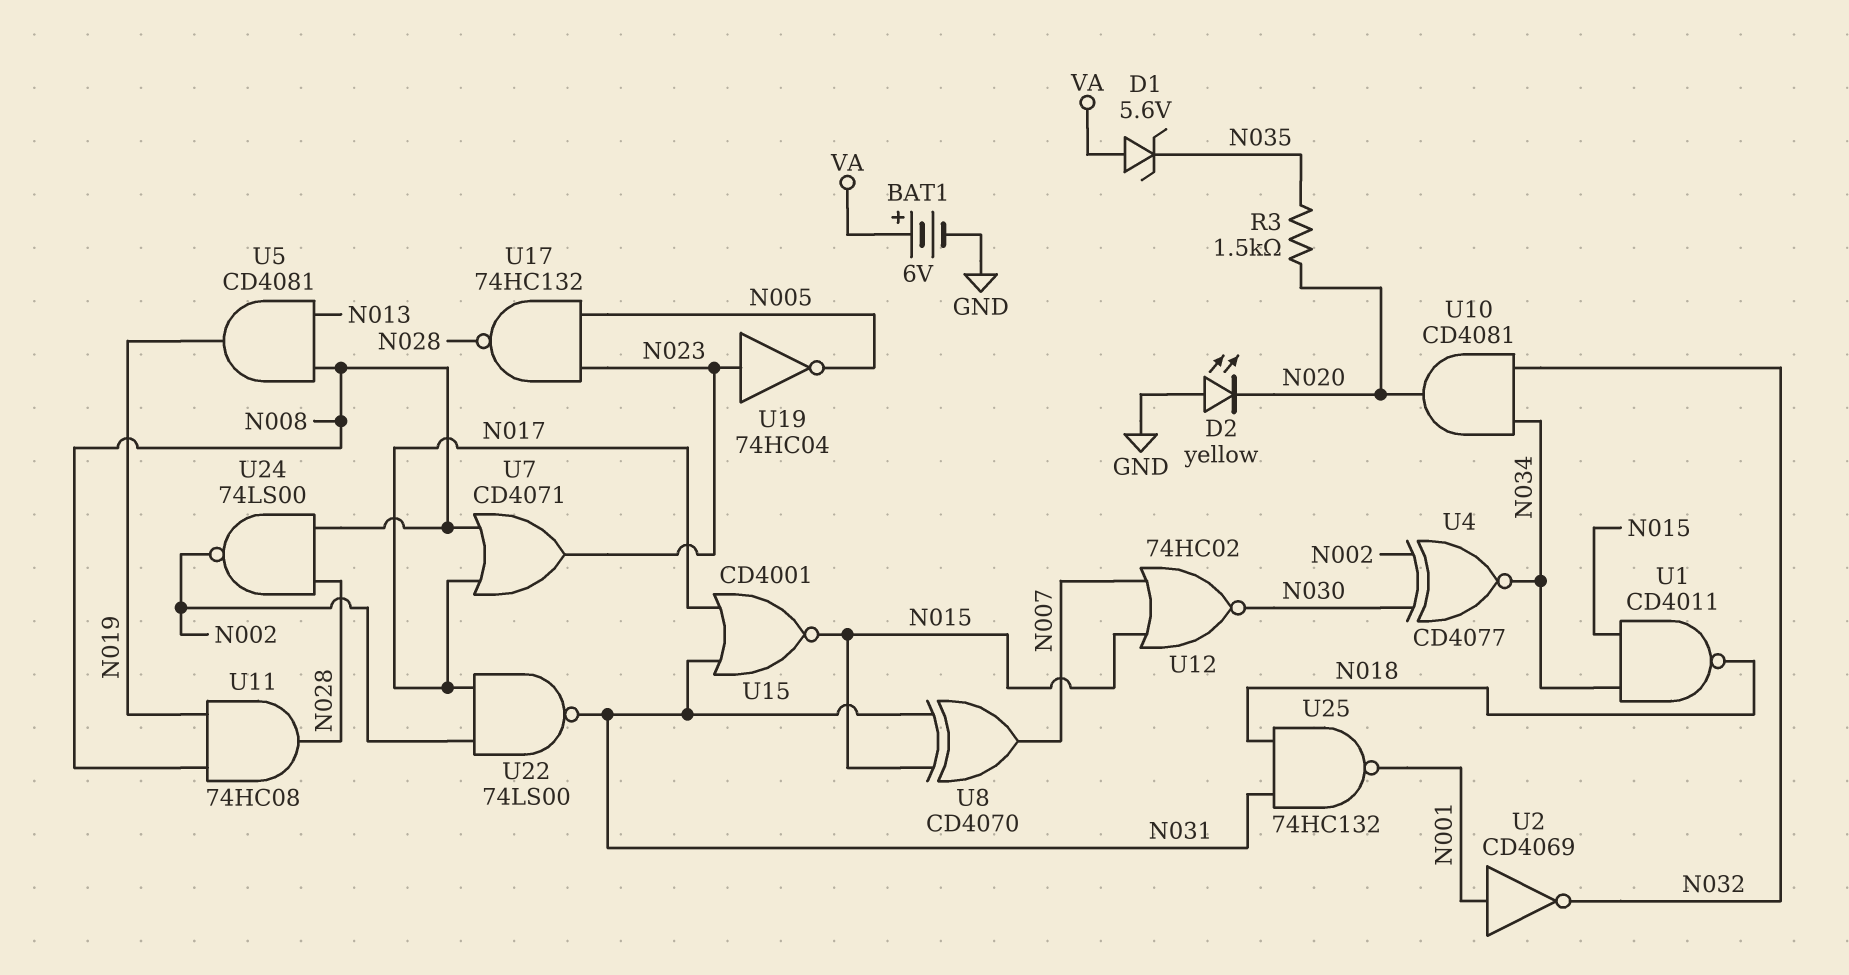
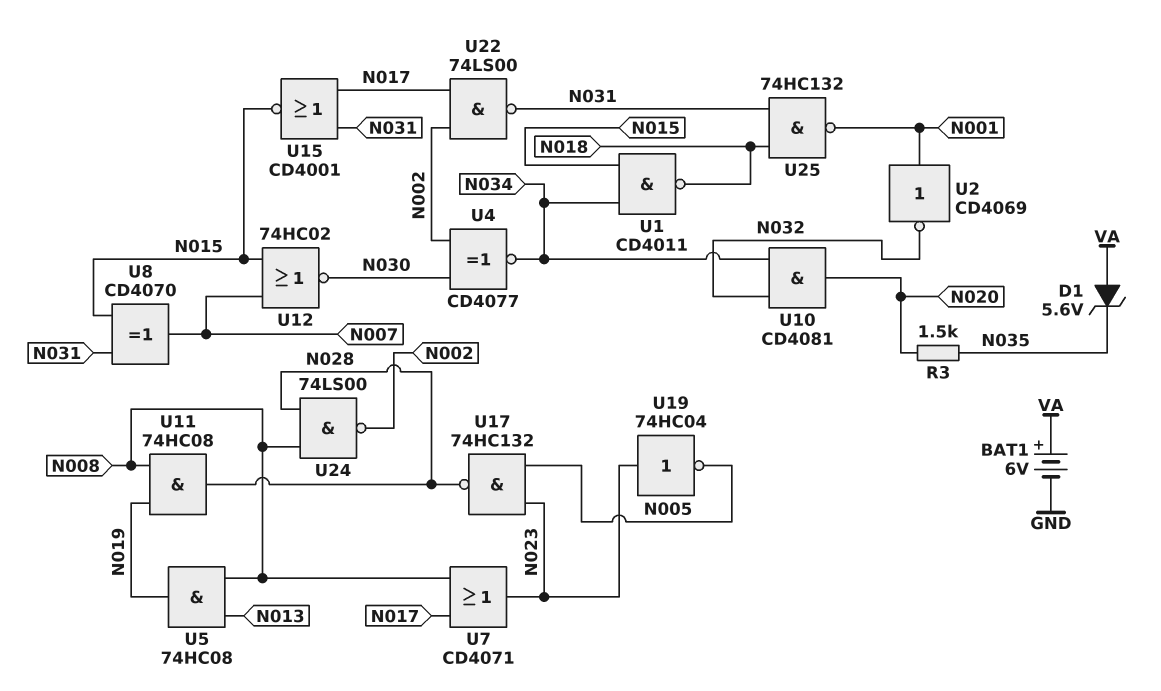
D2: LED yellow (A GND, K N020) -> none
U5: AND CD4081 (in N008, in N013, out N019) -> AND 74HC08 (in N008, in N013, out N019)

